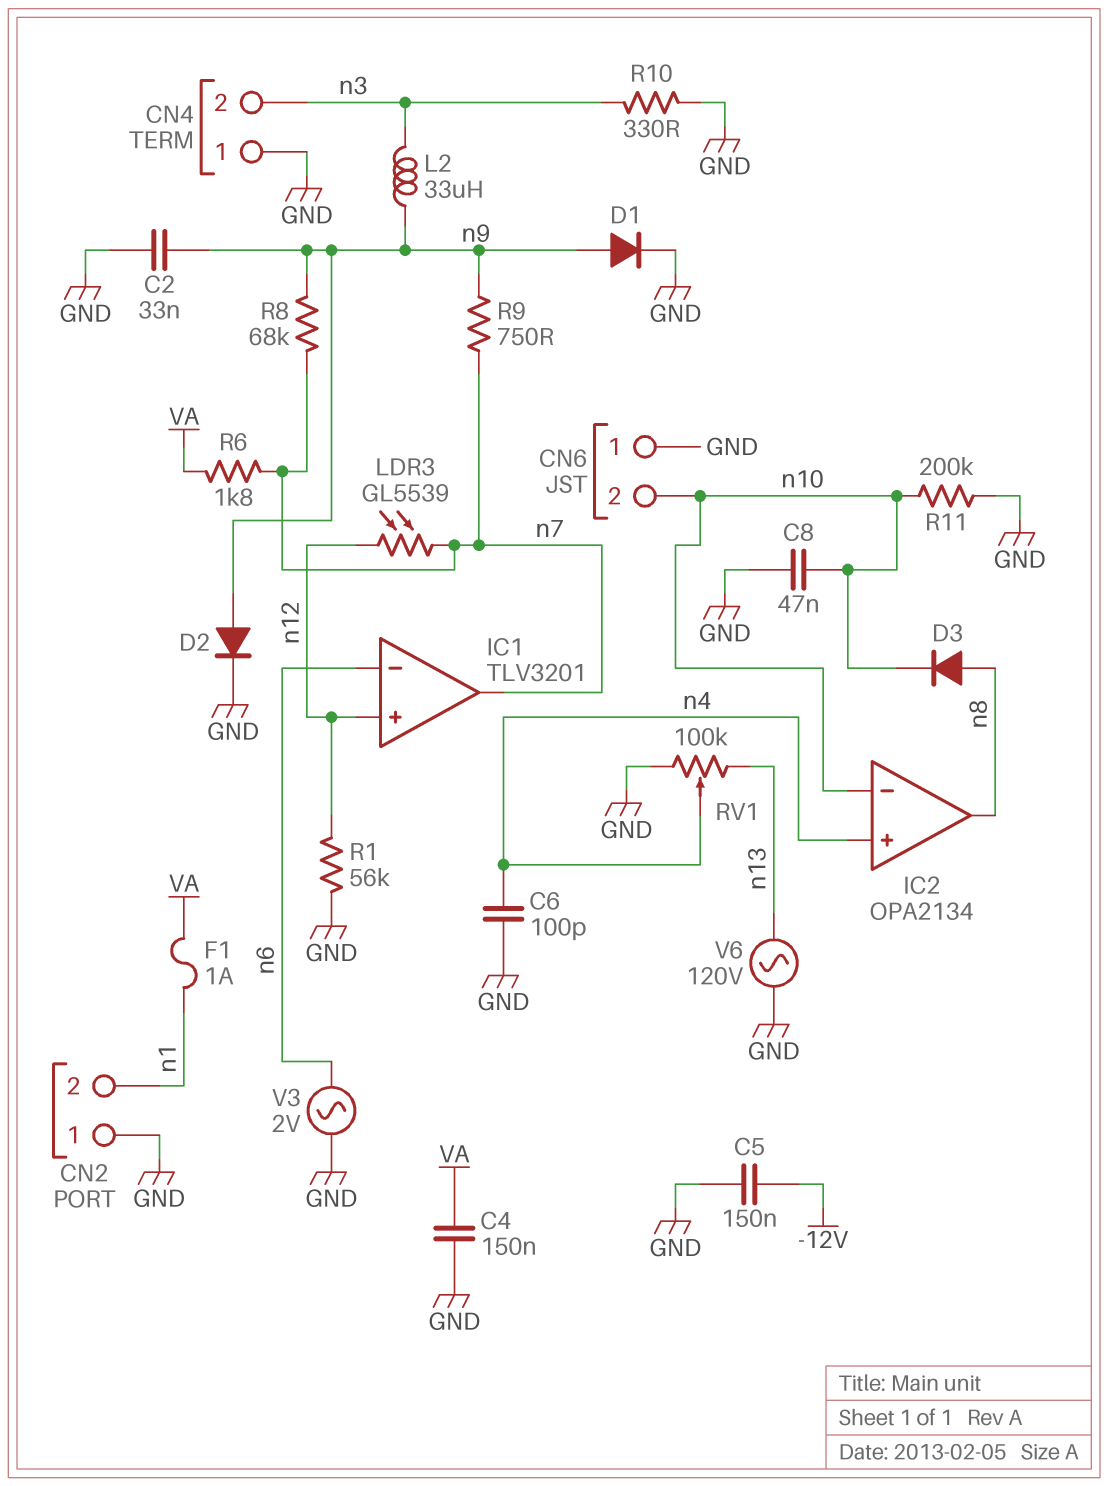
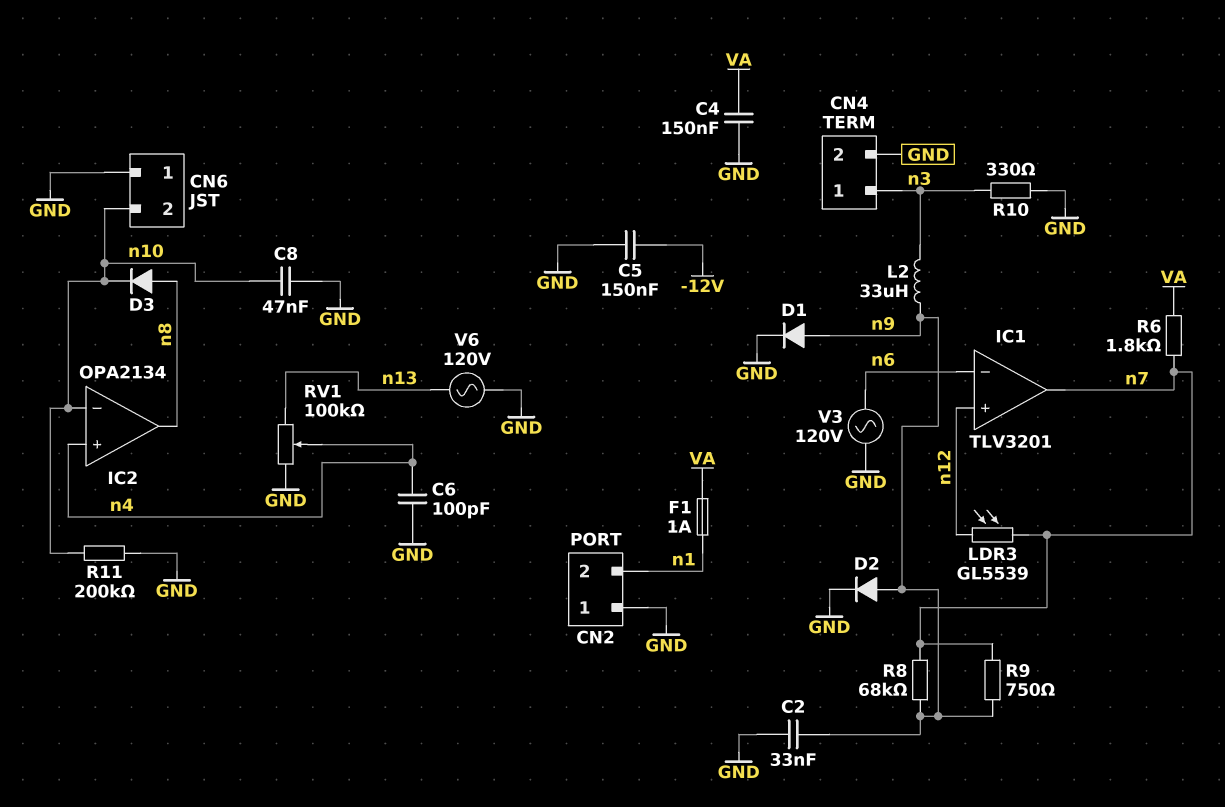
CN4 pin 1: GND -> n3
CN4 pin 2: n3 -> GND
R1: 56k (GND, n12) -> none
V3: AC 2V (GND, n6) -> AC 120V (GND, n6)

